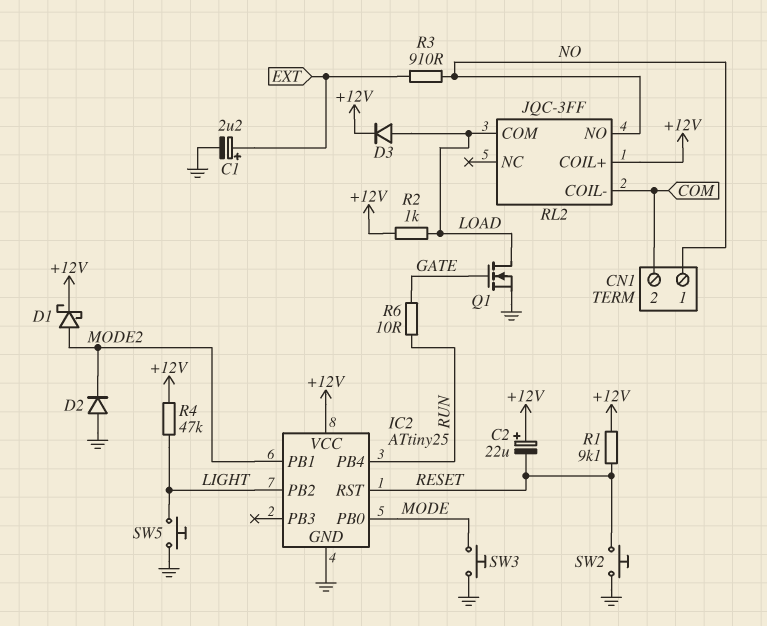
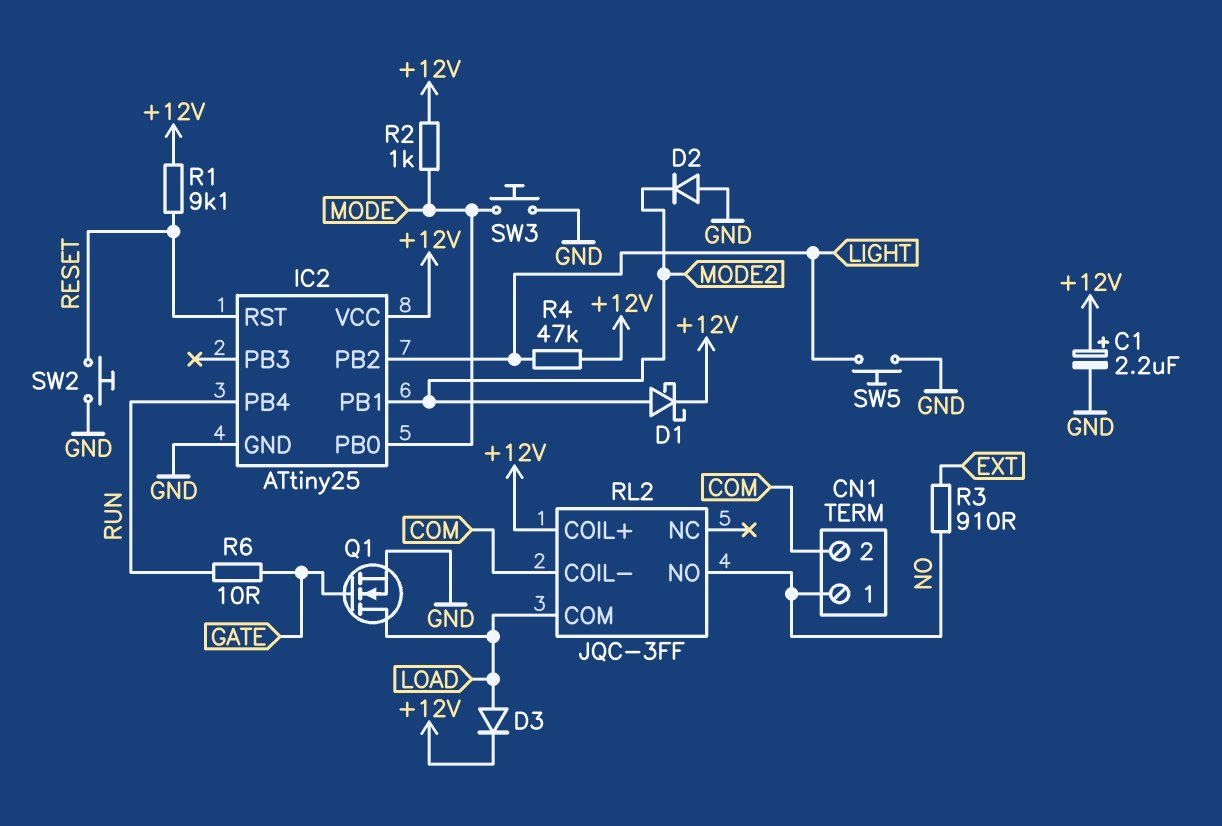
C1: 2.2uF (plus EXT, minus GND) -> 2.2uF (plus +12V, minus GND)
C2: 22uF (plus +12V, minus RESET) -> none
R2: 1k (+12V, LOAD) -> 1k (+12V, MODE)

